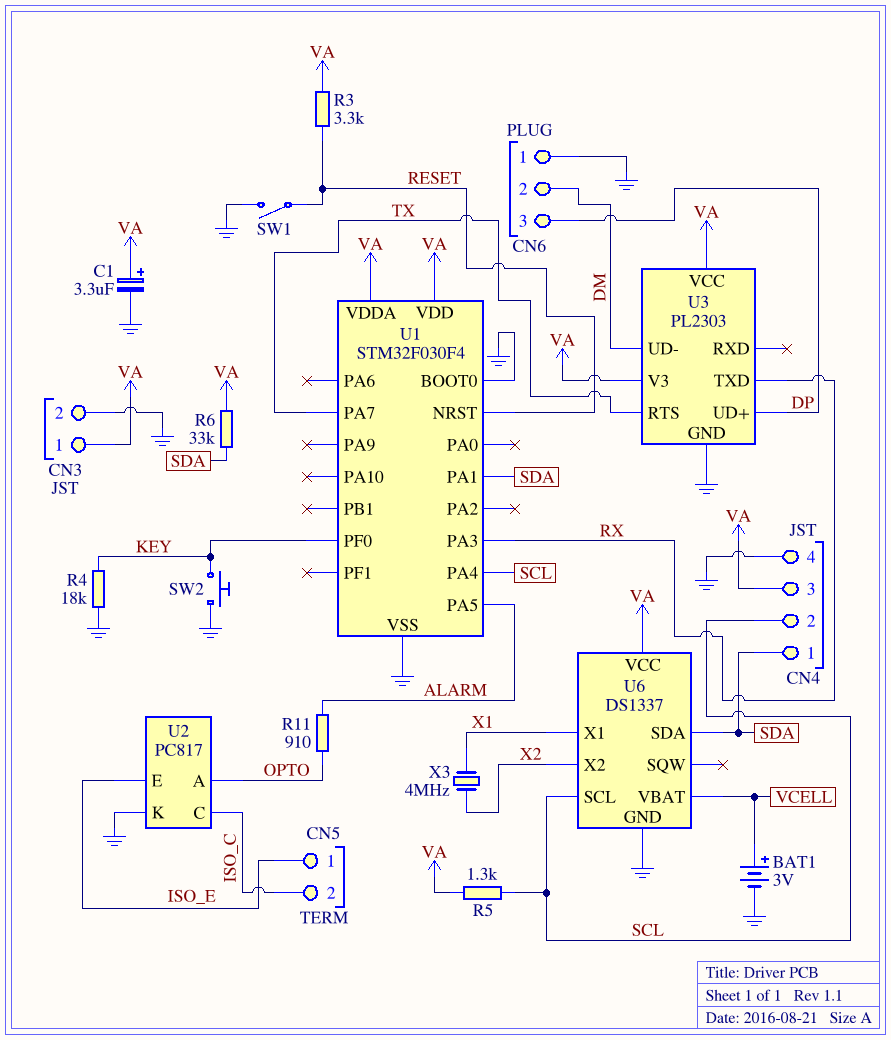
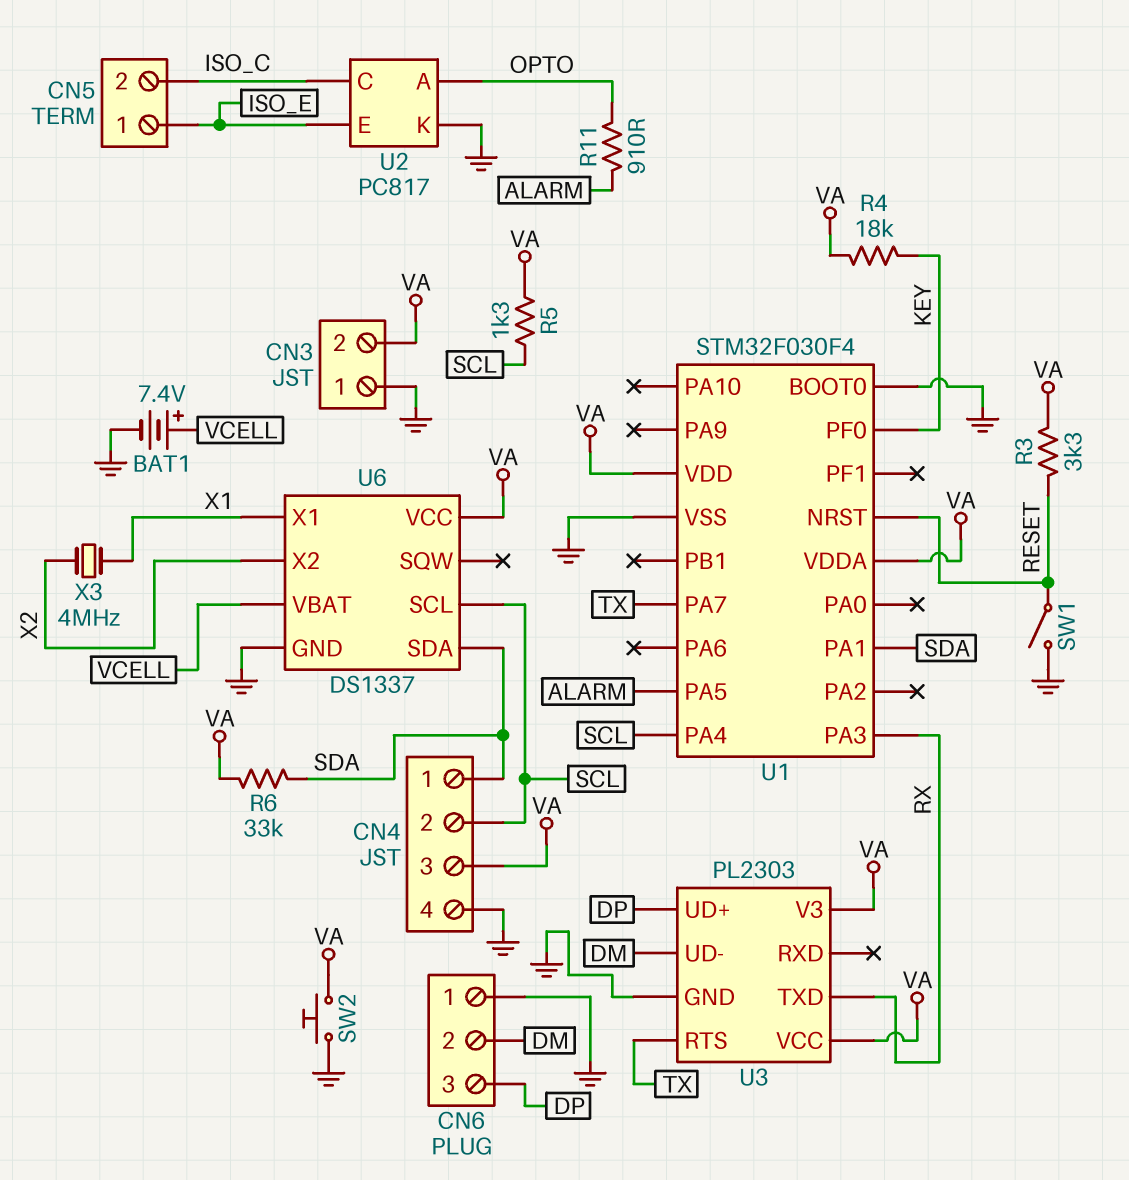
BAT1: 3V (plus VCELL, minus GND) -> 7.4V (plus VCELL, minus GND)
C1: 3.3uF (plus VA, minus GND) -> none
CN3 pin 1: VA -> GND
CN3 pin 2: GND -> VA
R4: 18k (GND, KEY) -> 18k (KEY, VA)
SW2: button (GND, KEY) -> button (GND, VA)

